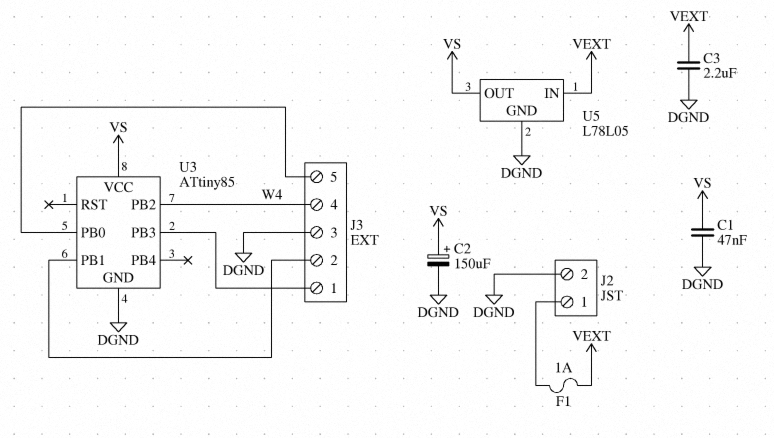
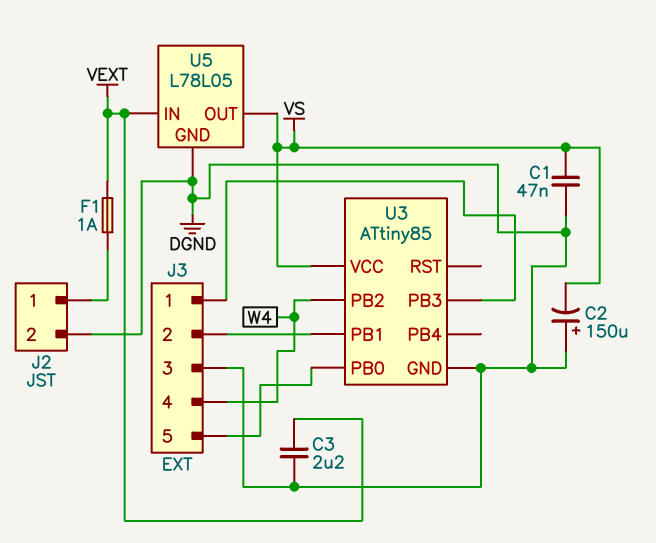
C2: 150uF (plus VS, minus DGND) -> 150uF (plus DGND, minus VS)

